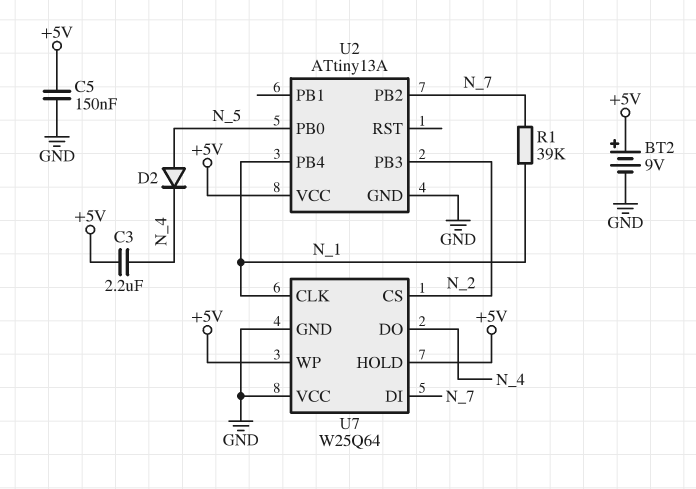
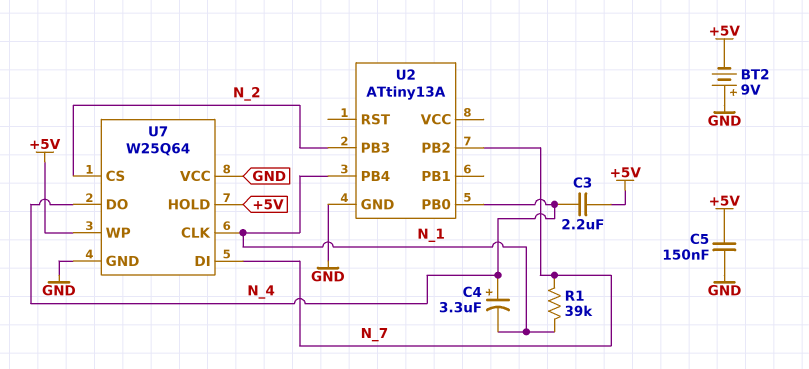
BT2: 9V (plus +5V, minus GND) -> 9V (plus GND, minus +5V)
C4: none -> 3.3uF (plus N_4, minus N_1)
D2: diode (A N_5, K N_4) -> none
U2 pin PB0: N_5 -> N_4
U2 pin VCC: +5V -> none

